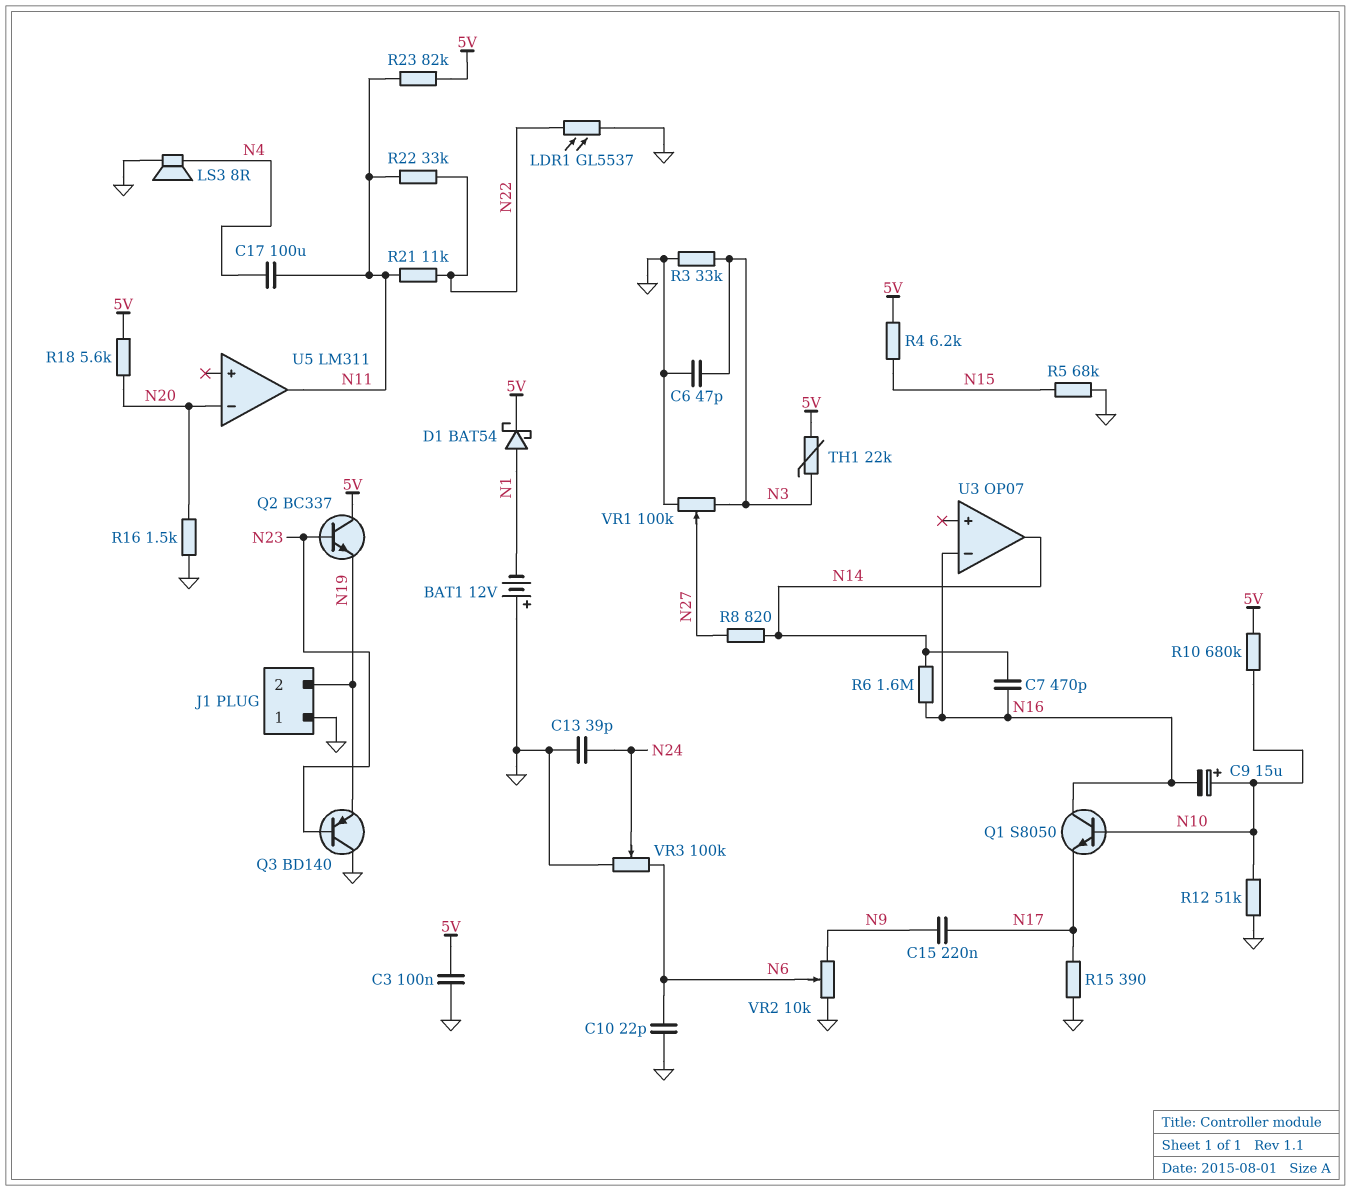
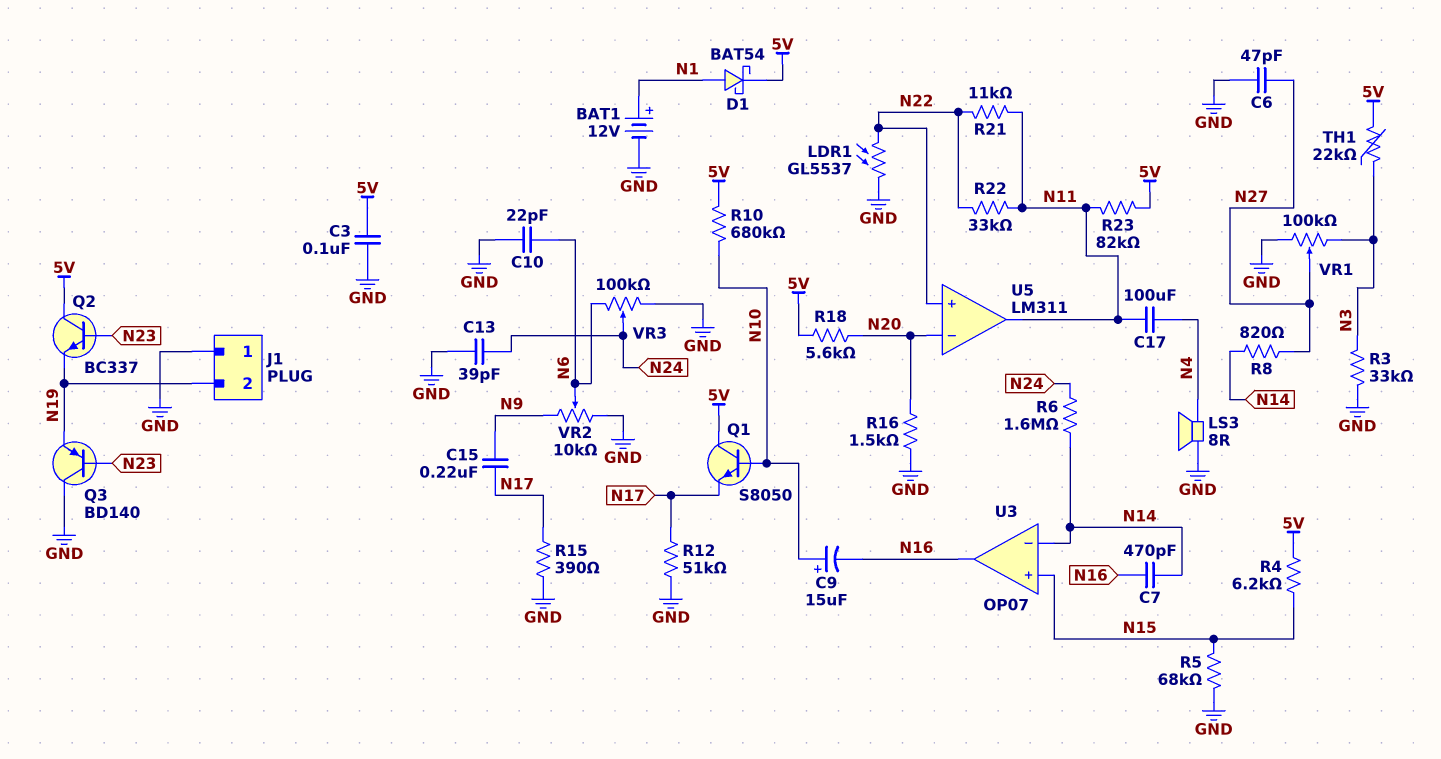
BAT1: 12V (plus GND, minus N1) -> 12V (plus N1, minus GND)
C6: 47pF (GND, N3) -> 47pF (GND, N27)
Q1: NPN S8050 (B N10, C N16, E N17) -> NPN S8050 (B N10, C 5V, E N17)
R6: 1.6M (N14, N16) -> 1.6M (N14, N24)
R12: 51k (GND, N10) -> 51k (GND, N17)
U3 pin in+: none -> N15
U3 pin in-: N16 -> N14
U3 pin out: N14 -> N16
U5 pin in+: none -> N22

